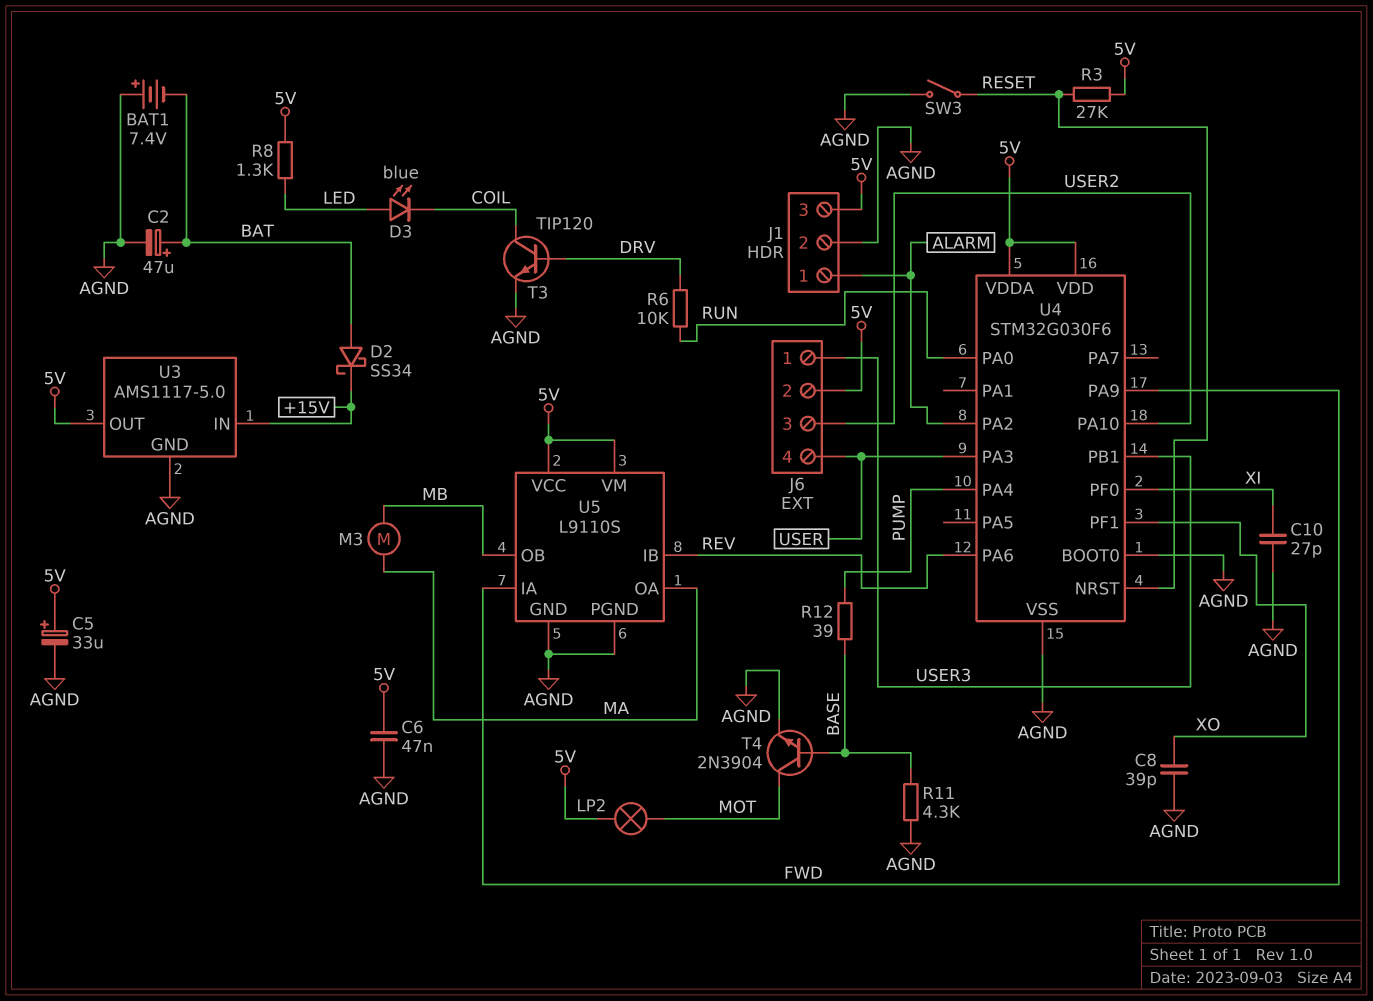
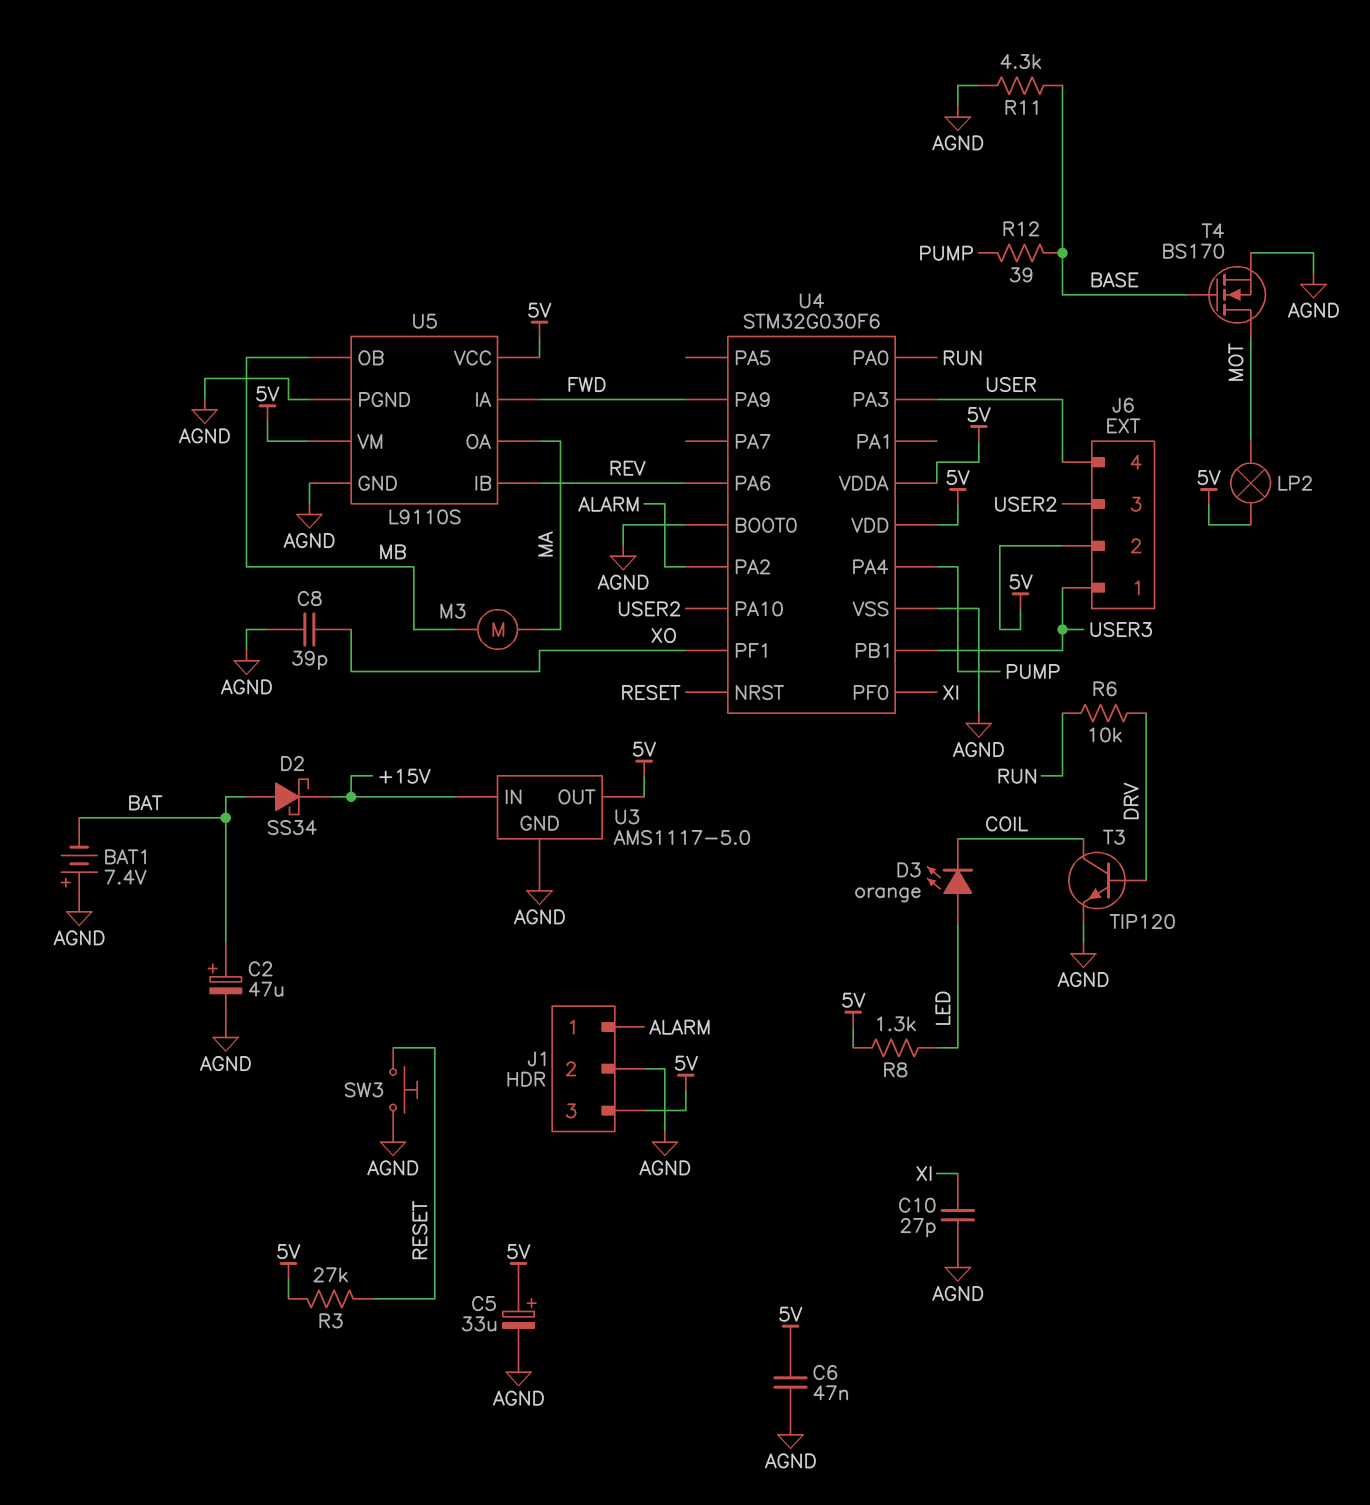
D3: LED blue (A LED, K COIL) -> LED orange (A LED, K COIL)
SW3: switch (AGND, RESET) -> button (AGND, RESET)
T4: NPN 2N3904 (B BASE, C MOT, E AGND) -> NMOS BS170 (G BASE, D MOT, S AGND)

